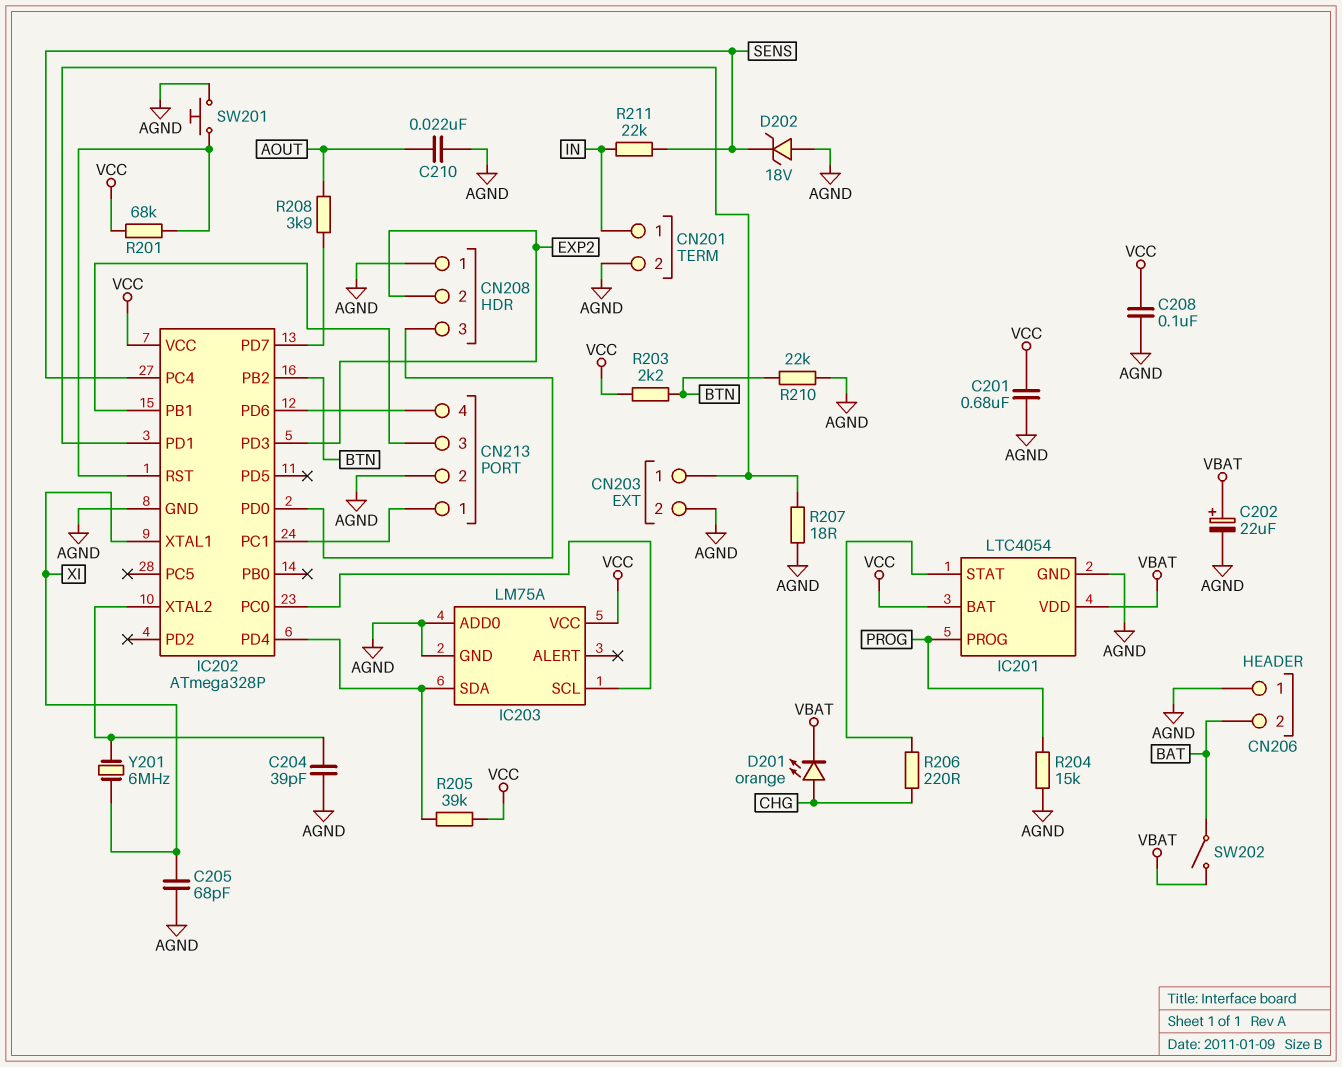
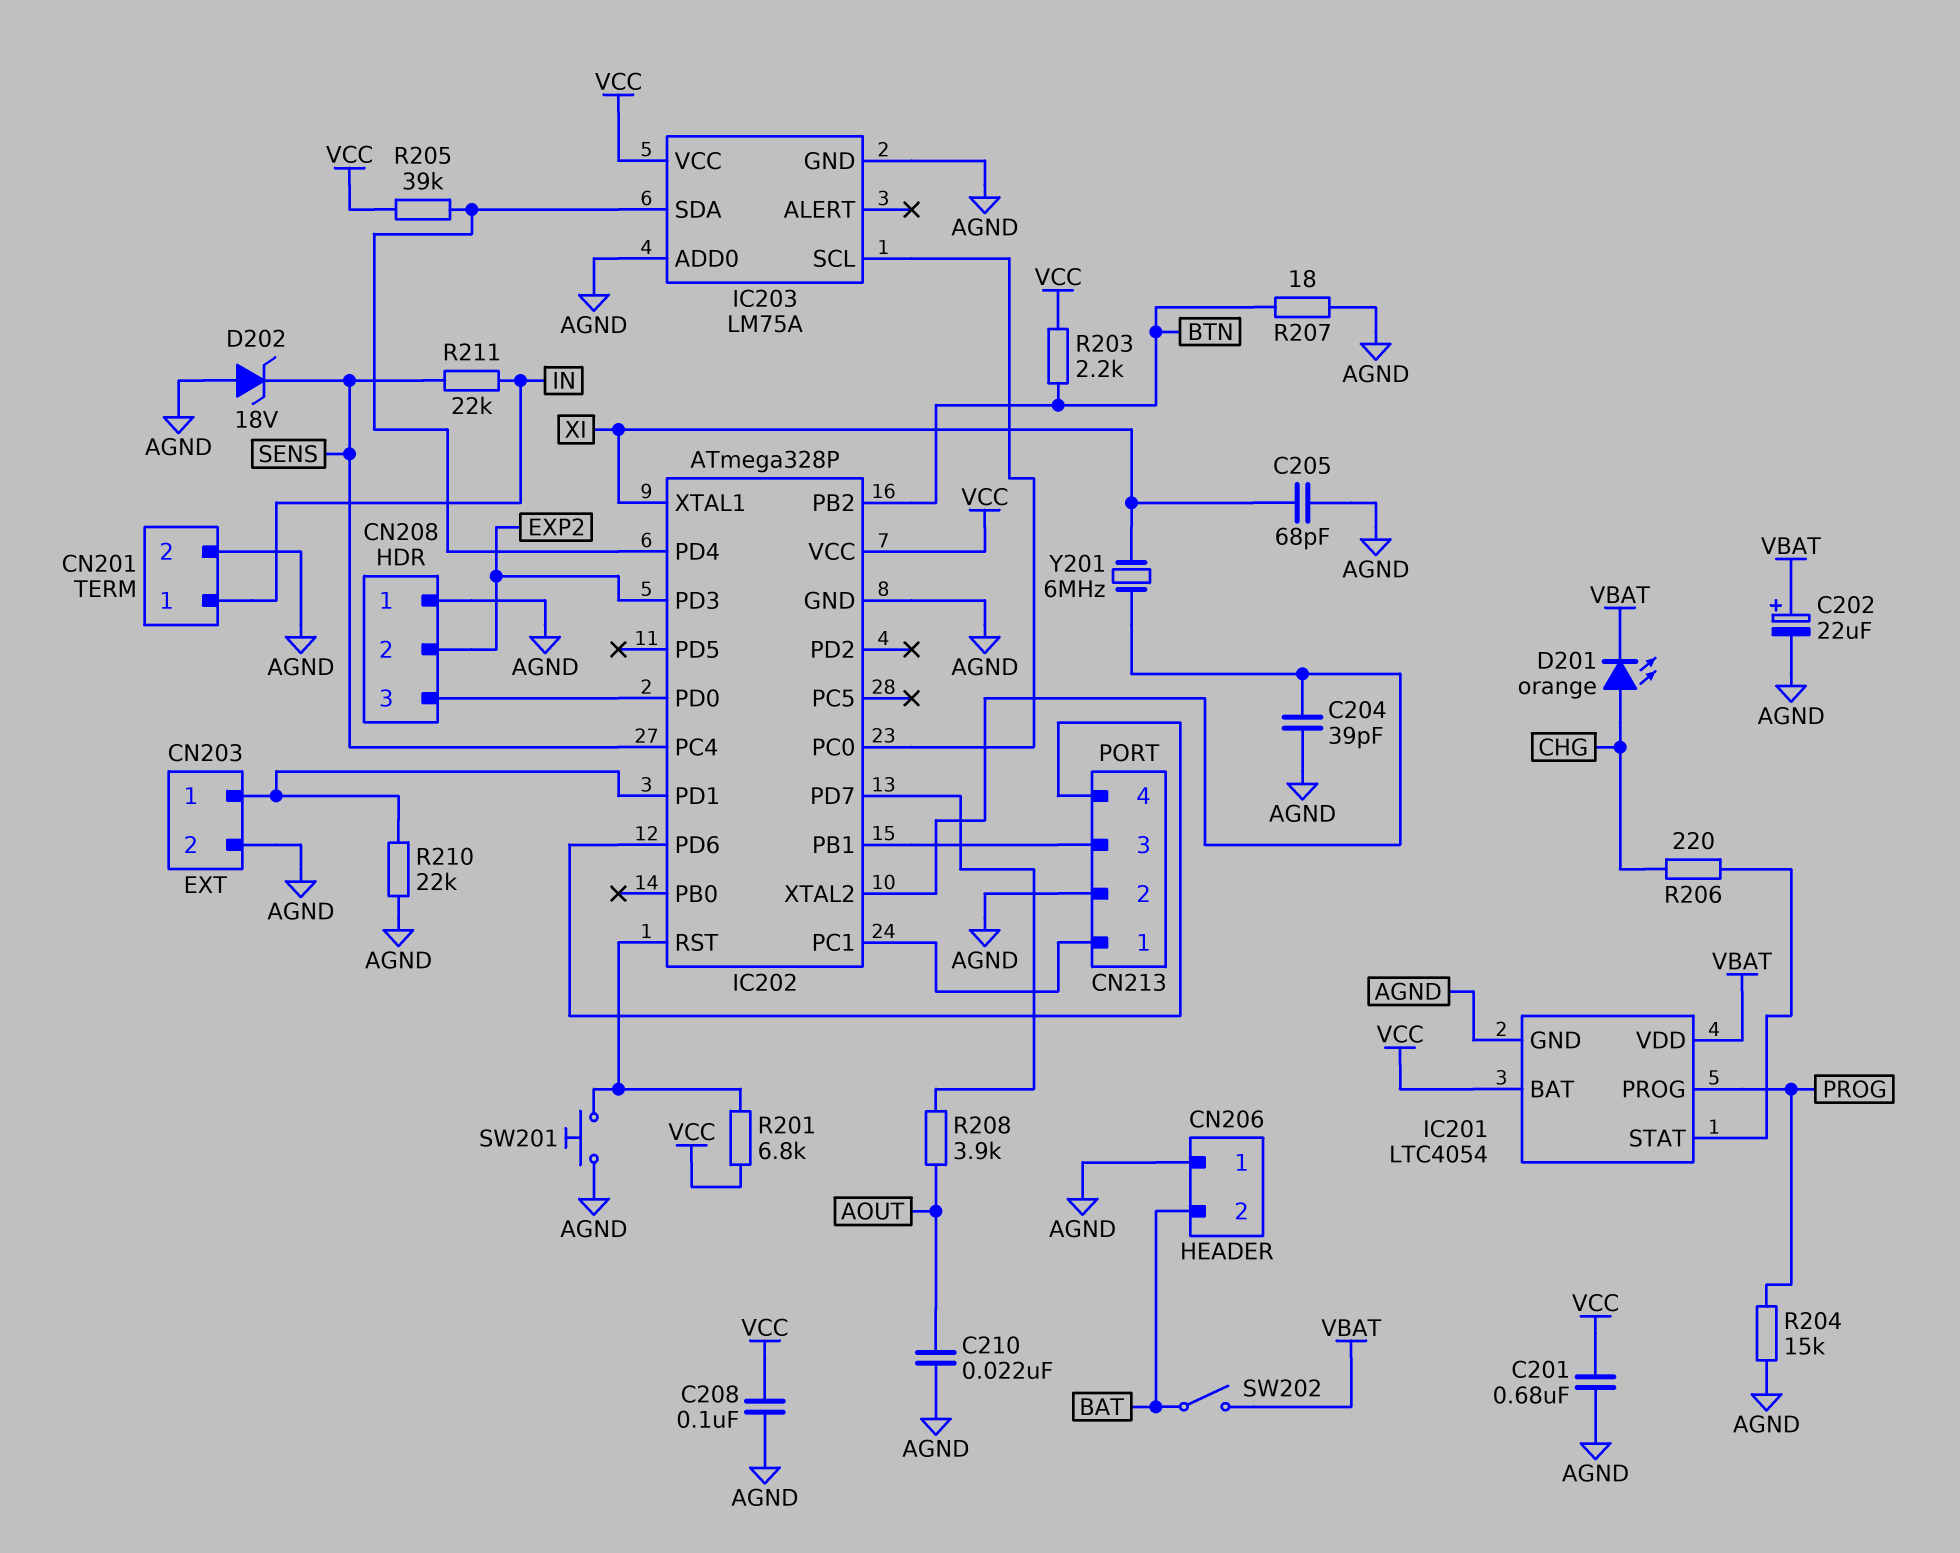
R201: 68k (IC202/RST, VCC) -> 6.8k (IC202/RST, VCC)
R207: 18 (AGND, CN203/1) -> 18 (AGND, BTN)
R210: 22k (AGND, BTN) -> 22k (AGND, CN203/1)

